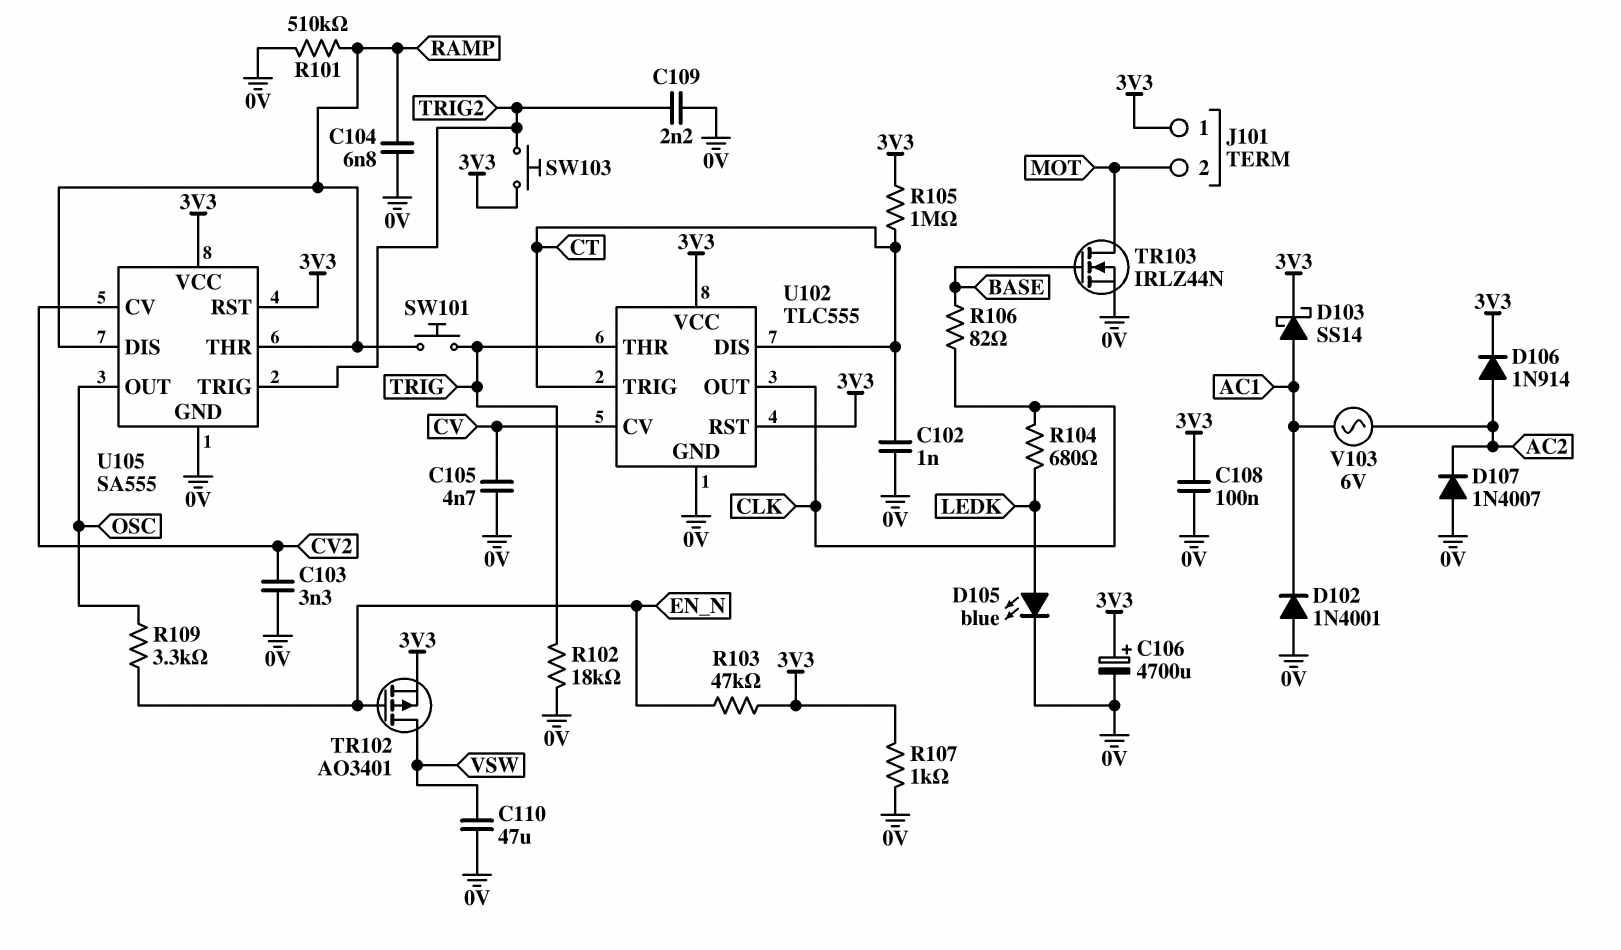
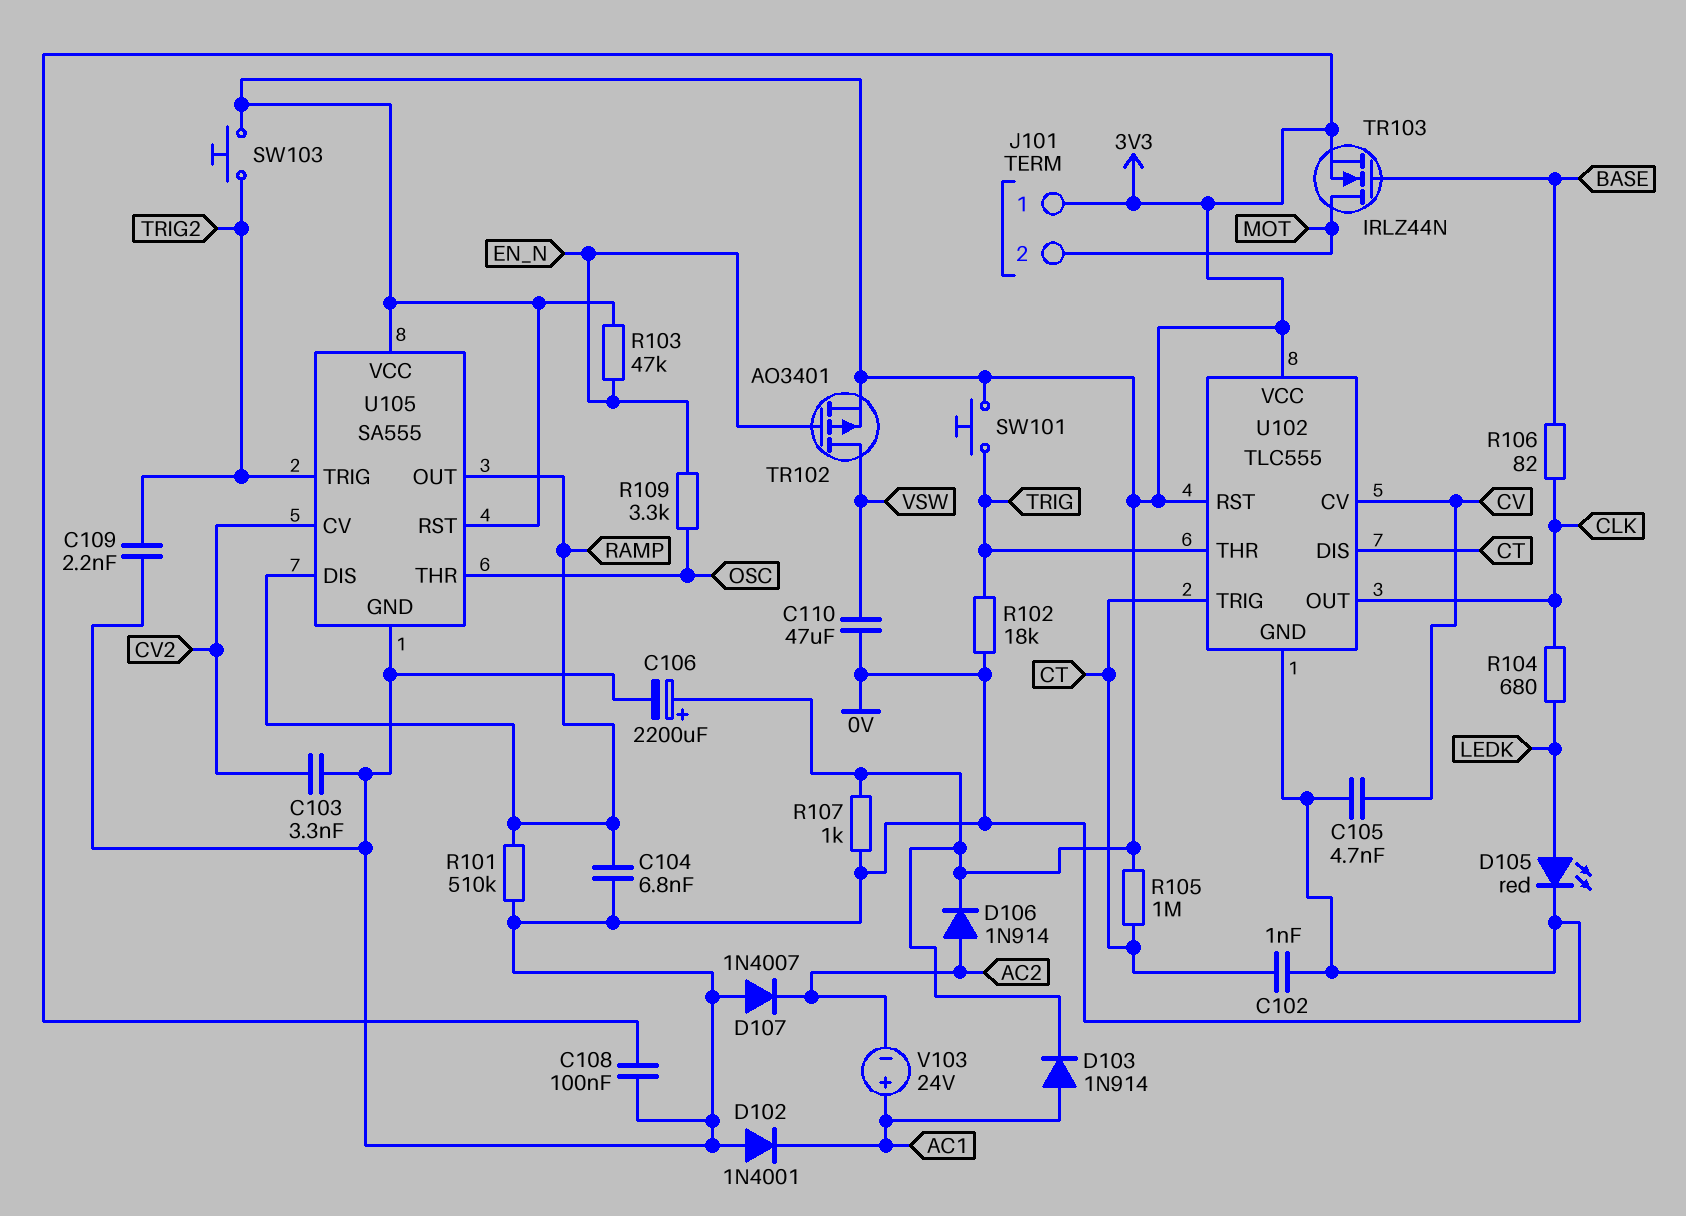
C106: 4700uF (plus 3V3, minus 0V) -> 2200uF (plus 3V3, minus 0V)
D103: schottky SS14 (A AC1, K 3V3) -> diode 1N914 (A AC1, K 3V3)
D105: LED blue (A LEDK, K 0V) -> LED red (A LEDK, K 0V)
SW101: button (RAMP, TRIG) -> button (3V3, TRIG)
TR103: NMOS IRLZ44N (G BASE, D MOT, S 0V) -> NMOS IRLZ44N (G BASE, D MOT, S 3V3)
U105 pin OUT: OSC -> RAMP
U105 pin THR: RAMP -> OSC
V103: AC 6V (AC1, AC2) -> 24V (plus AC1, minus AC2)

